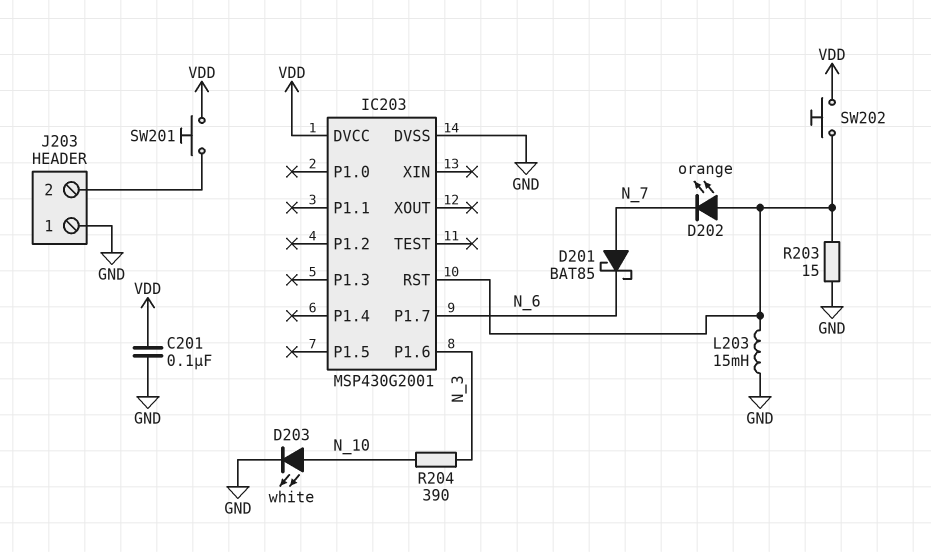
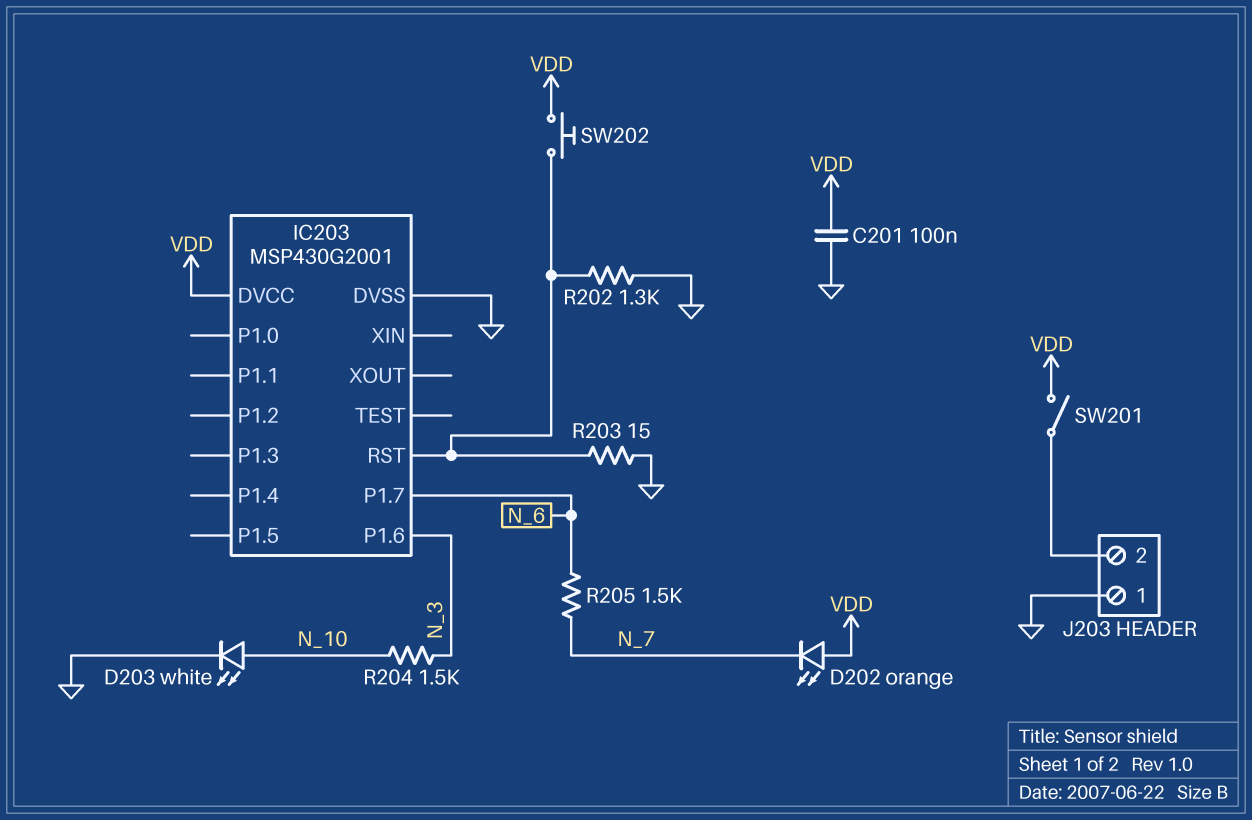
D201: schottky BAT85 (A N_7, K N_6) -> none
D202: LED orange (A IC203/RST, K N_7) -> LED orange (A VDD, K N_7)
L203: 15mH (GND, IC203/RST) -> none
R202: none -> 1.3k (GND, IC203/RST)
R204: 390 (N_3, N_10) -> 1.5k (N_3, N_10)
R205: none -> 1.5k (N_6, N_7)
SW201: button (J203/2, VDD) -> switch (J203/2, VDD)

